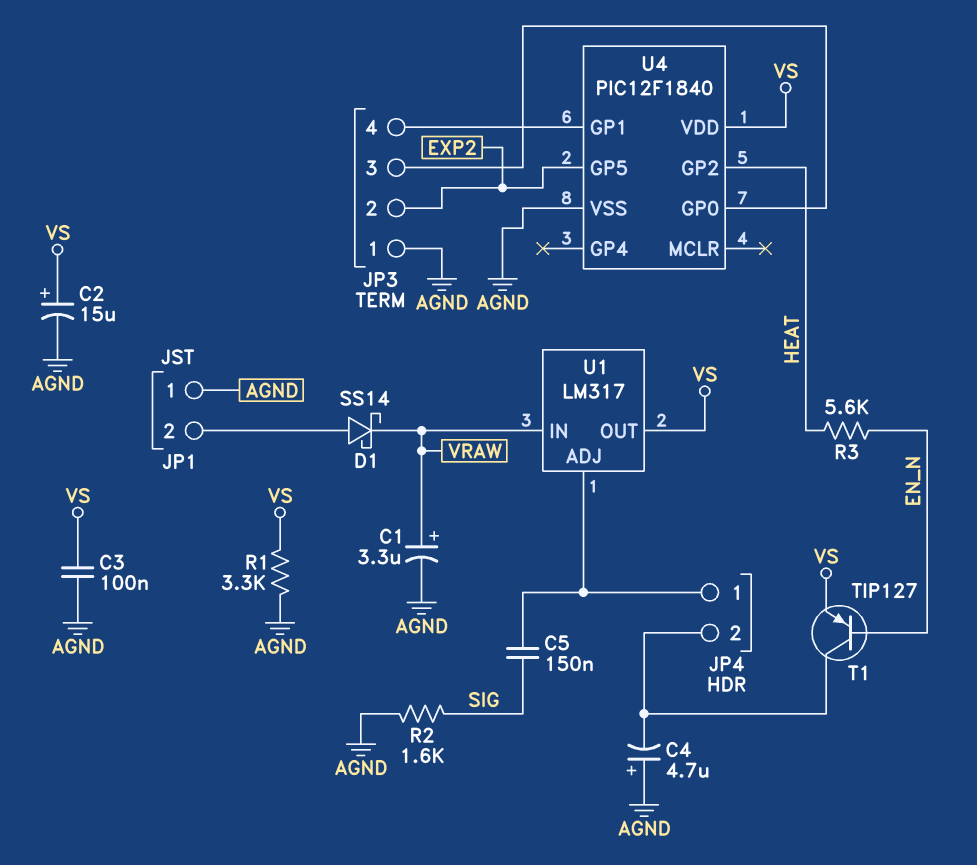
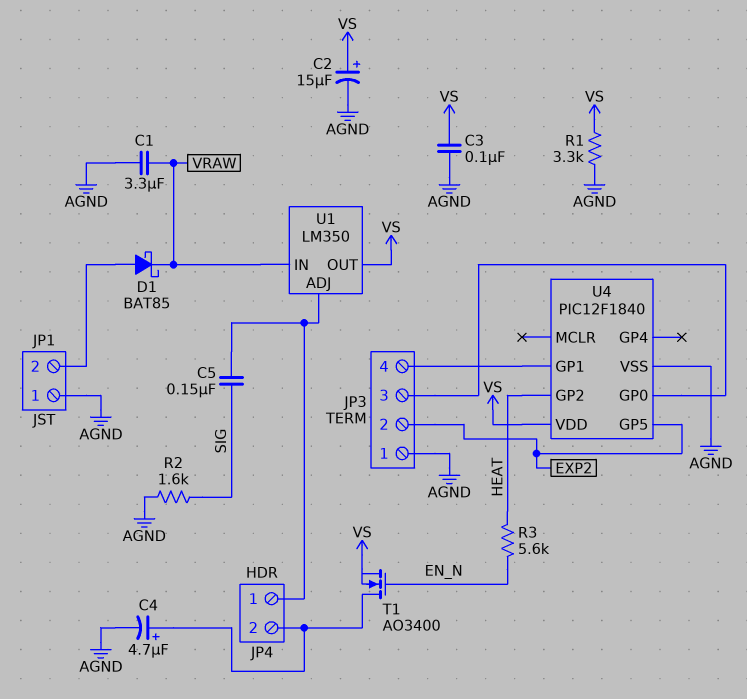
C1: 3.3uF (plus VRAW, minus AGND) -> 3.3uF (AGND, VRAW)
C4: 4.7uF (plus AGND, minus JP4/2) -> 4.7uF (plus JP4/2, minus AGND)
D1: schottky SS14 (A JP1/2, K VRAW) -> schottky BAT85 (A JP1/2, K VRAW)
T1: PNP TIP127 (B EN_N, C JP4/2, E VS) -> NMOS AO3400 (G EN_N, D JP4/2, S VS)
U1: LM317 -> LM350

